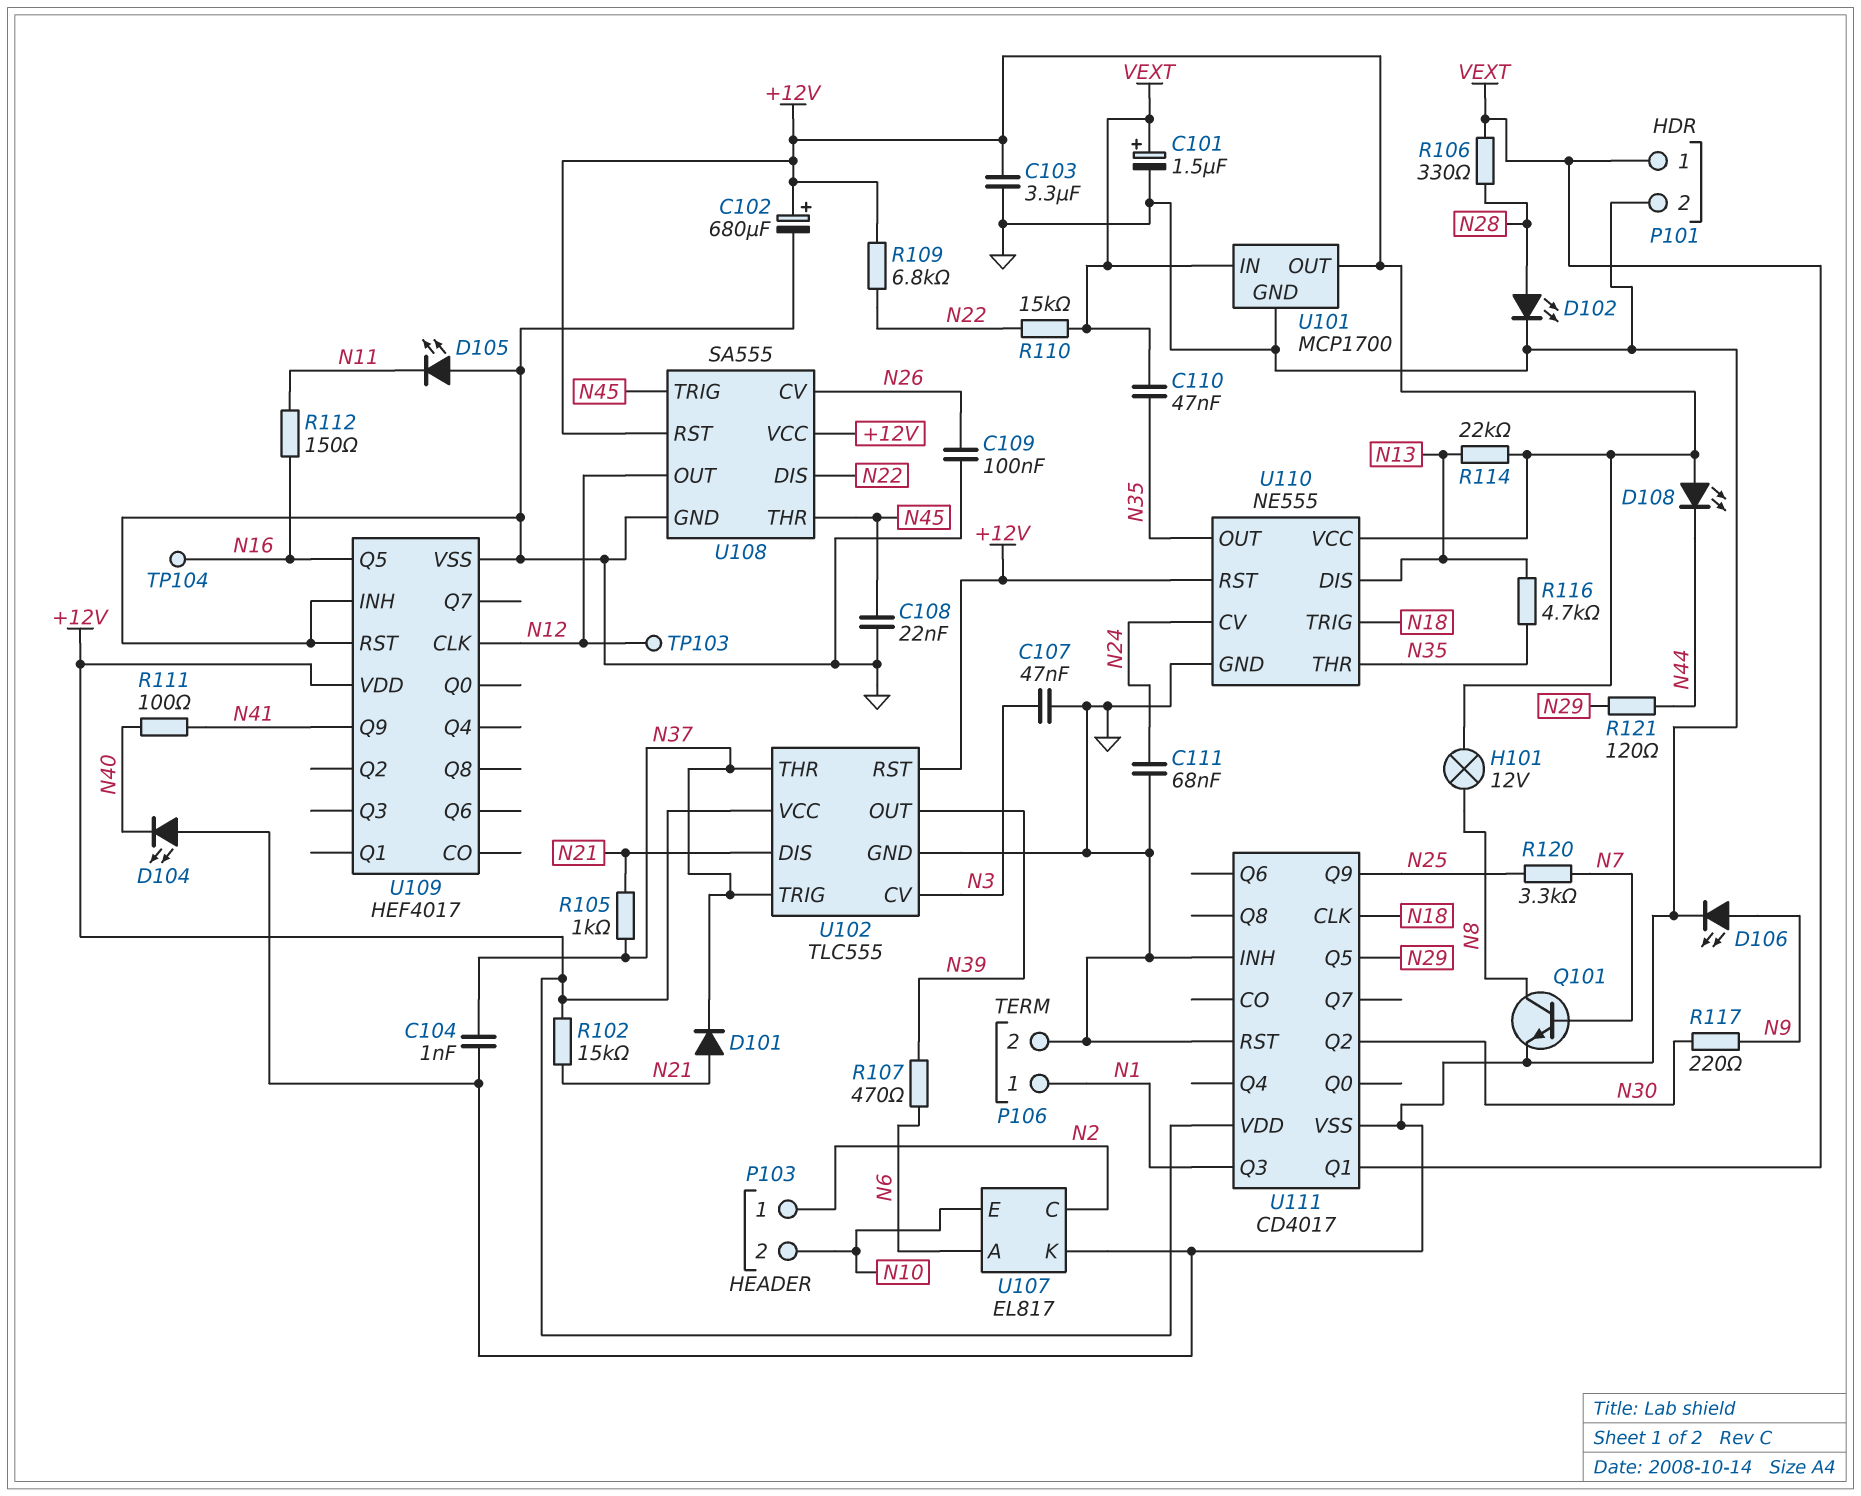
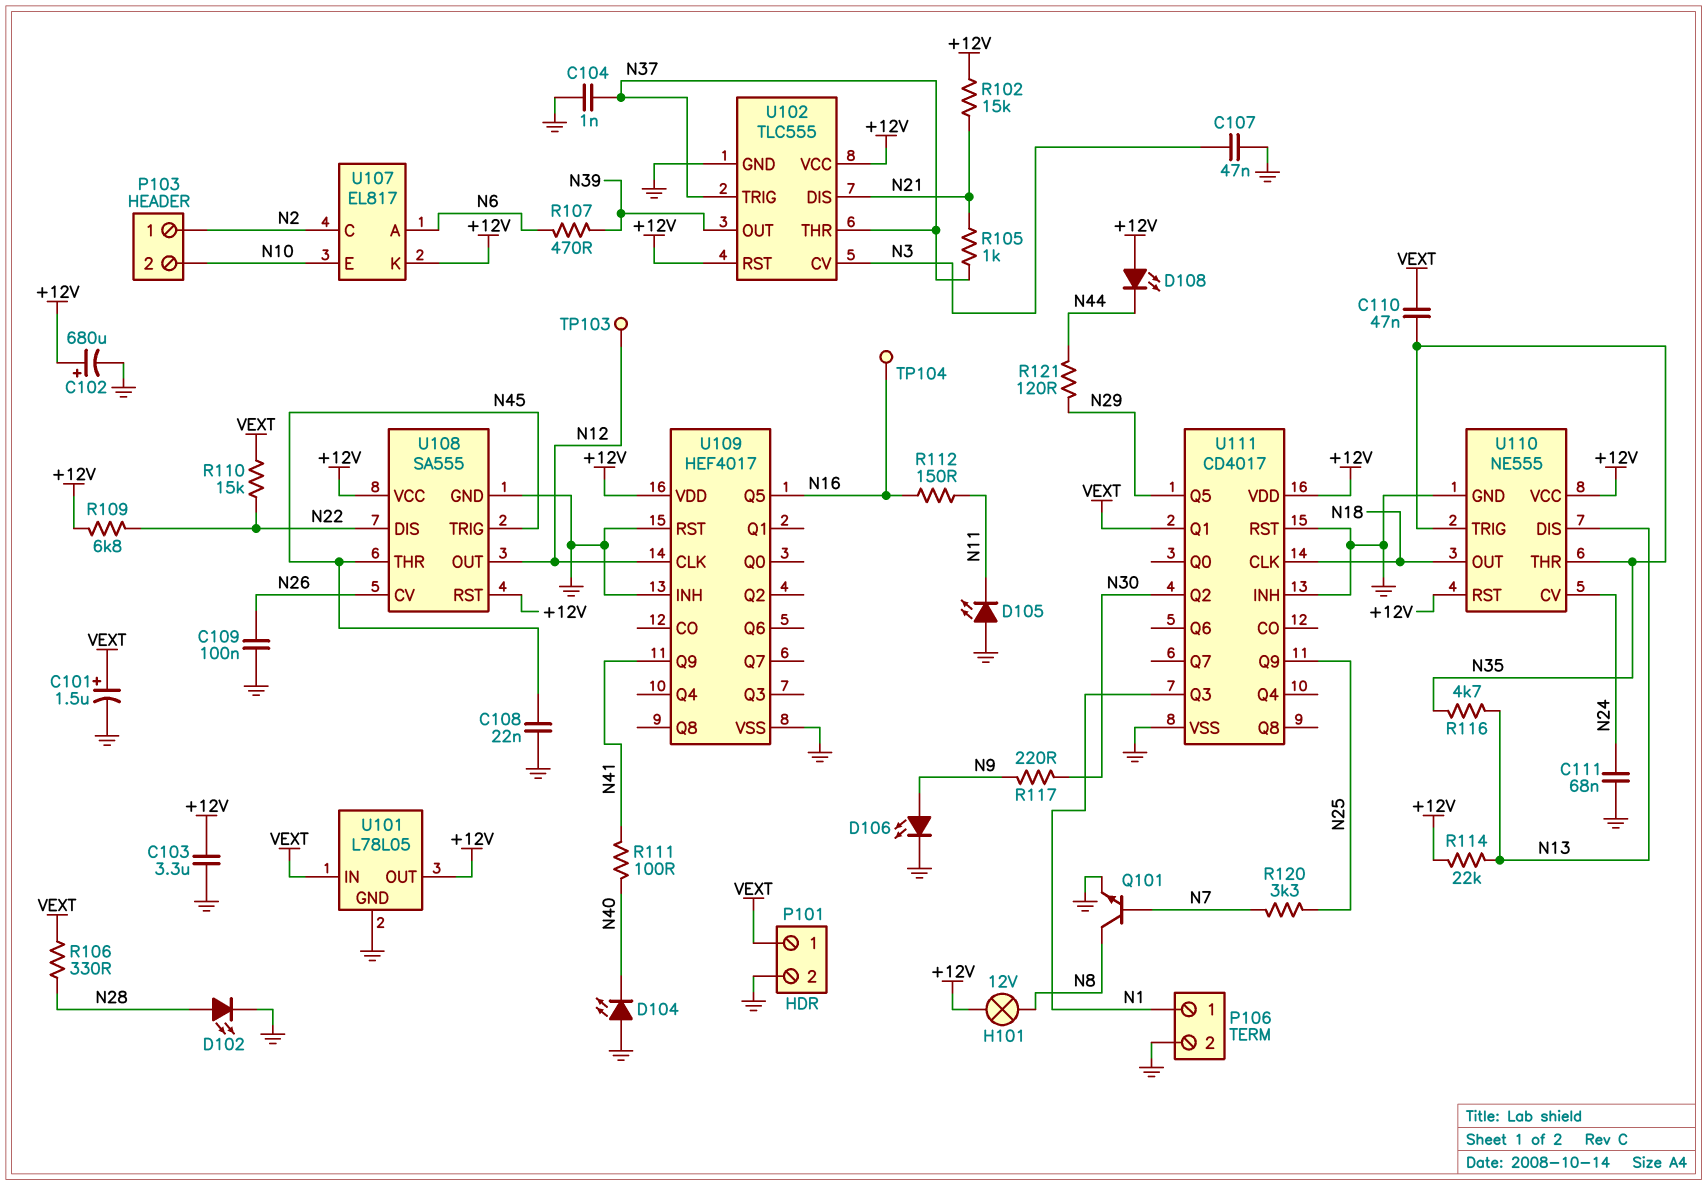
D101: diode (A N21, K N37) -> none
U101: MCP1700 -> L78L05
U107 pin K: GND -> +12V
U110 pin OUT: N35 -> N18
U110 pin TRIG: N18 -> N35

